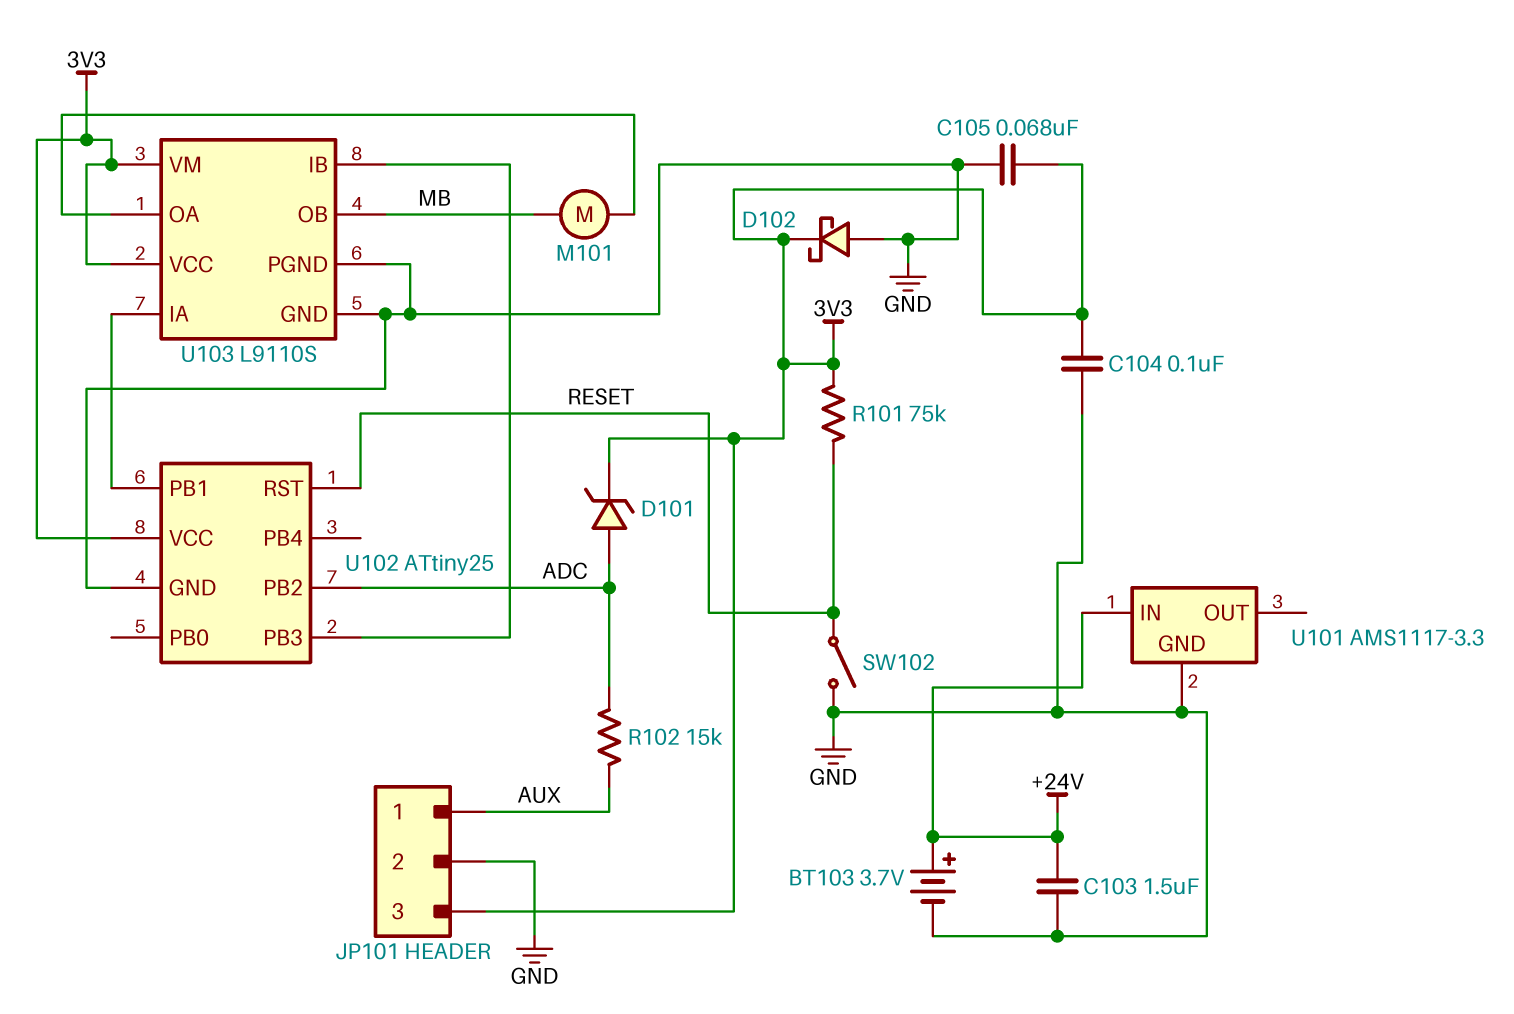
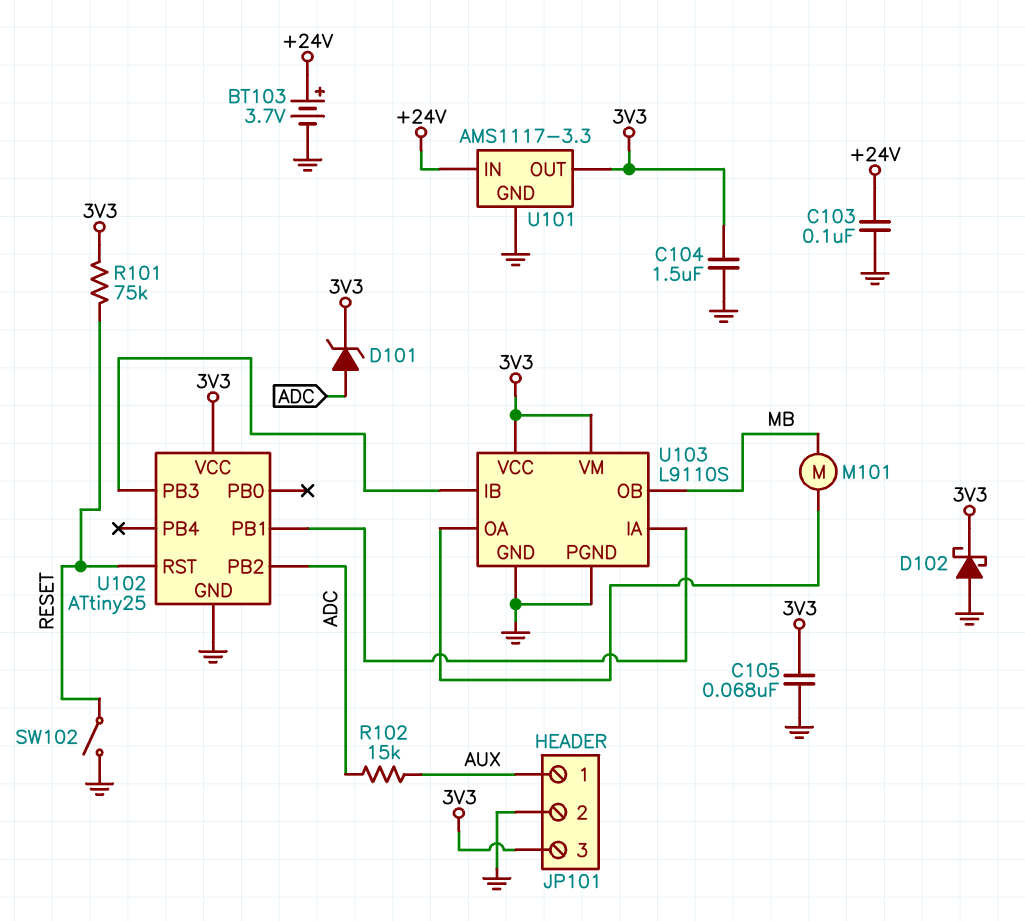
C103: 1.5uF (+24V, GND) -> 100nF (+24V, GND)
C104: 100nF (3V3, GND) -> 1.5uF (3V3, GND)
U101 pin OUT: none -> 3V3

